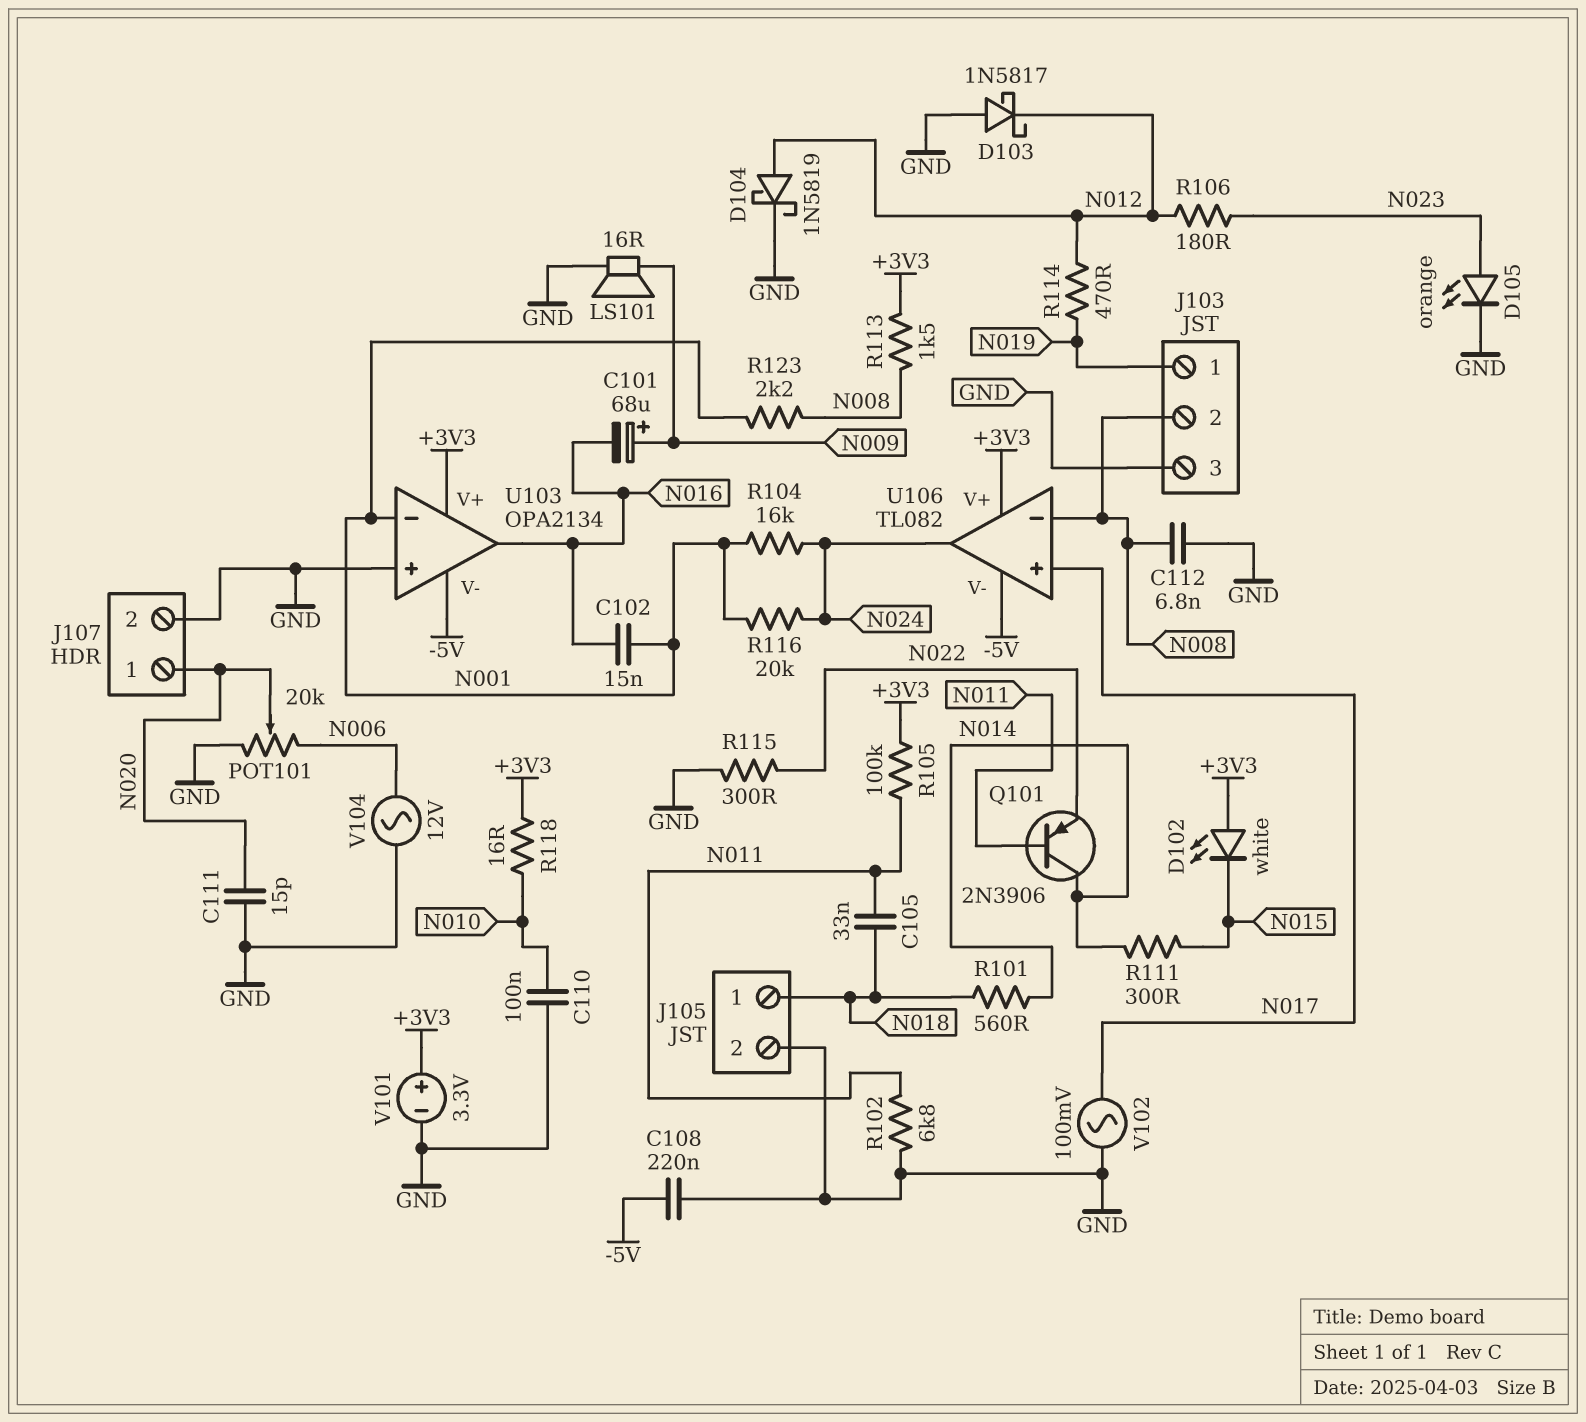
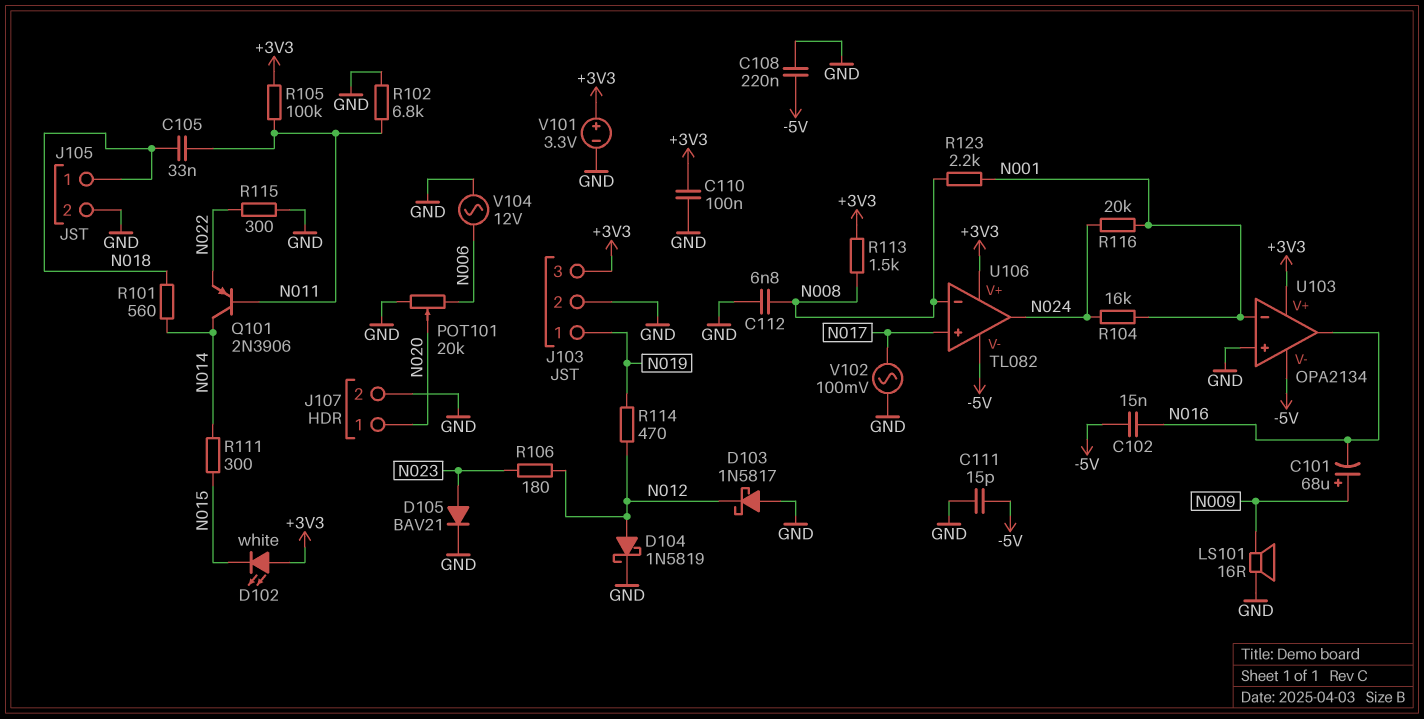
C102: 15nF (N001, N016) -> 15nF (-5V, N016)
C110: 100nF (GND, N010) -> 100nF (+3V3, GND)
C111: 15pF (GND, N020) -> 15pF (-5V, GND)
D105: LED orange (A N023, K GND) -> diode BAV21 (A N023, K GND)
J103 pin 2: N008 -> GND
J103 pin 3: GND -> +3V3
R118: 16 (+3V3, N010) -> none

